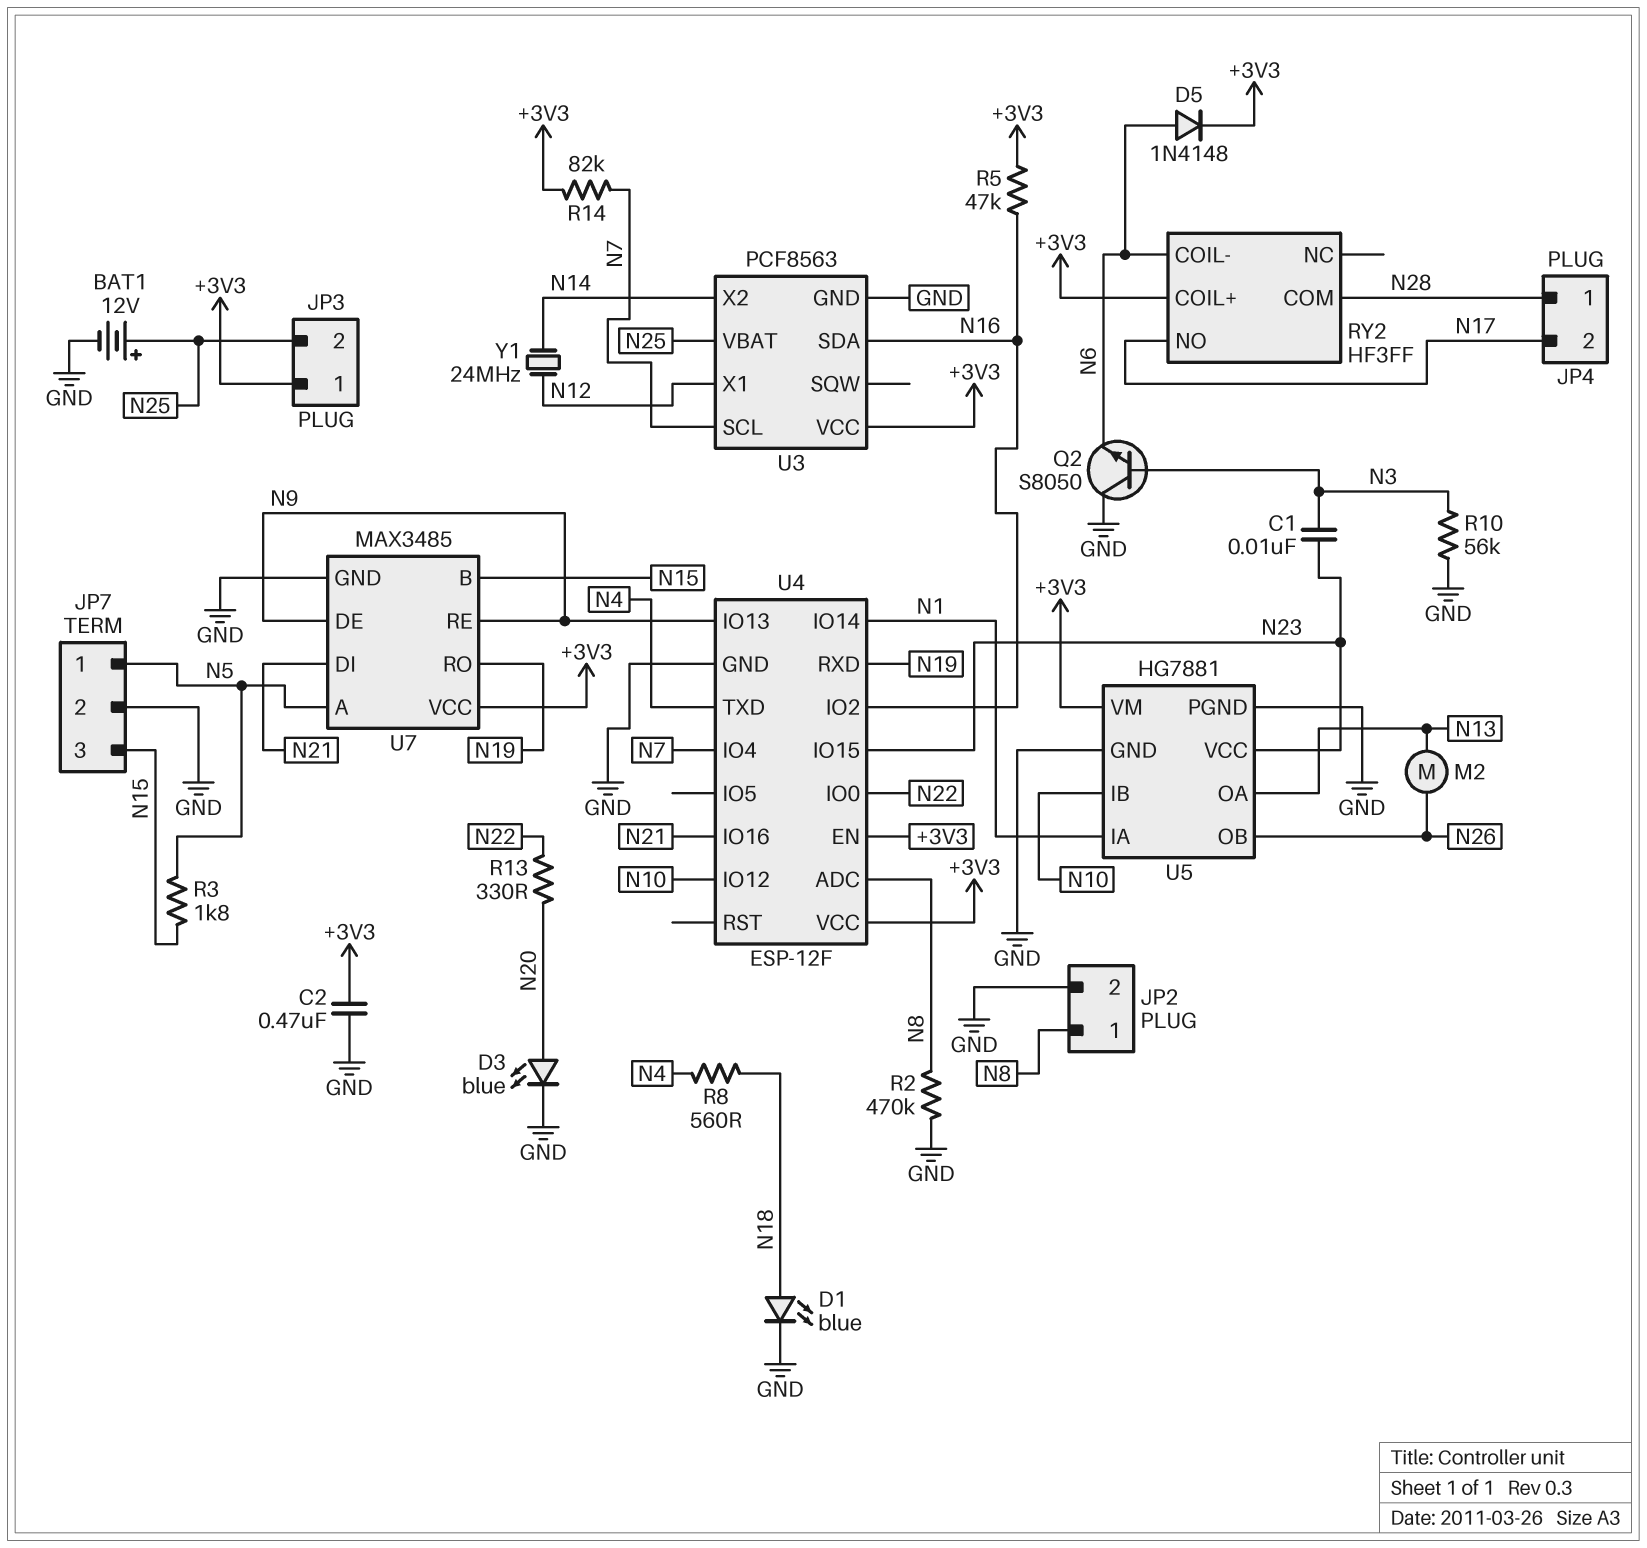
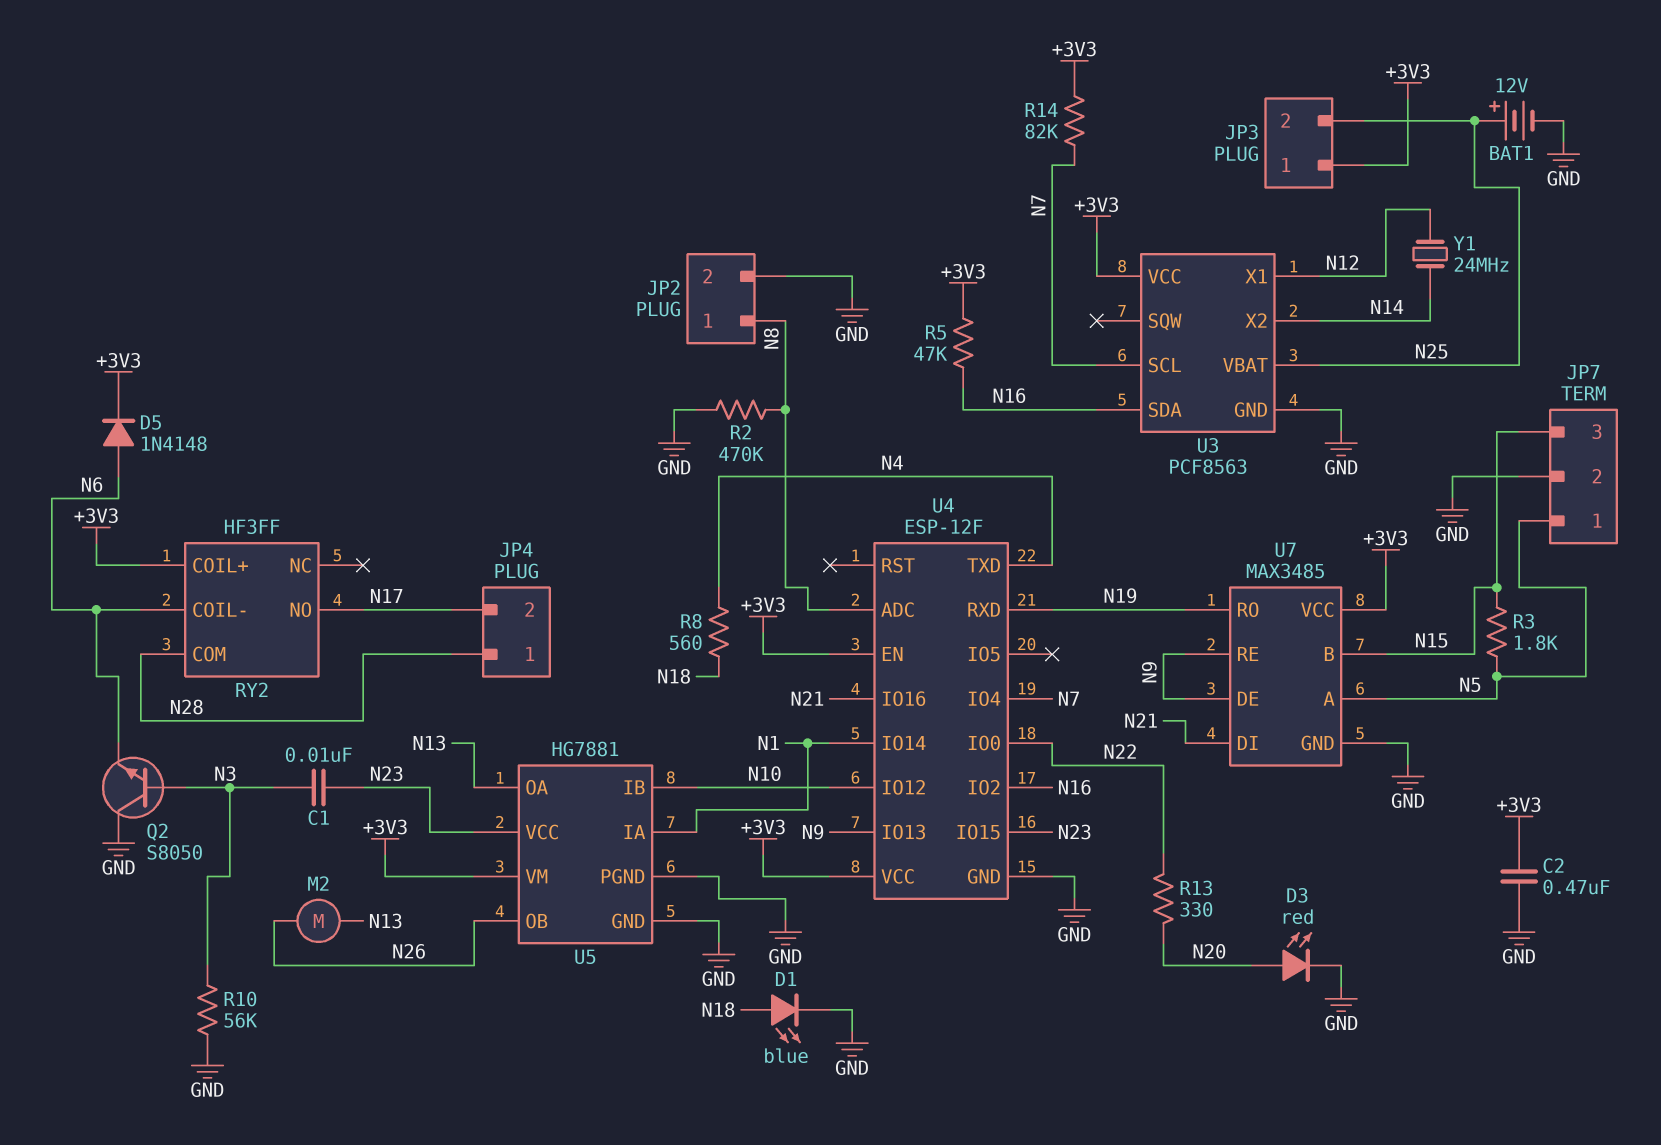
D3: LED blue (A N20, K GND) -> LED red (A N20, K GND)

